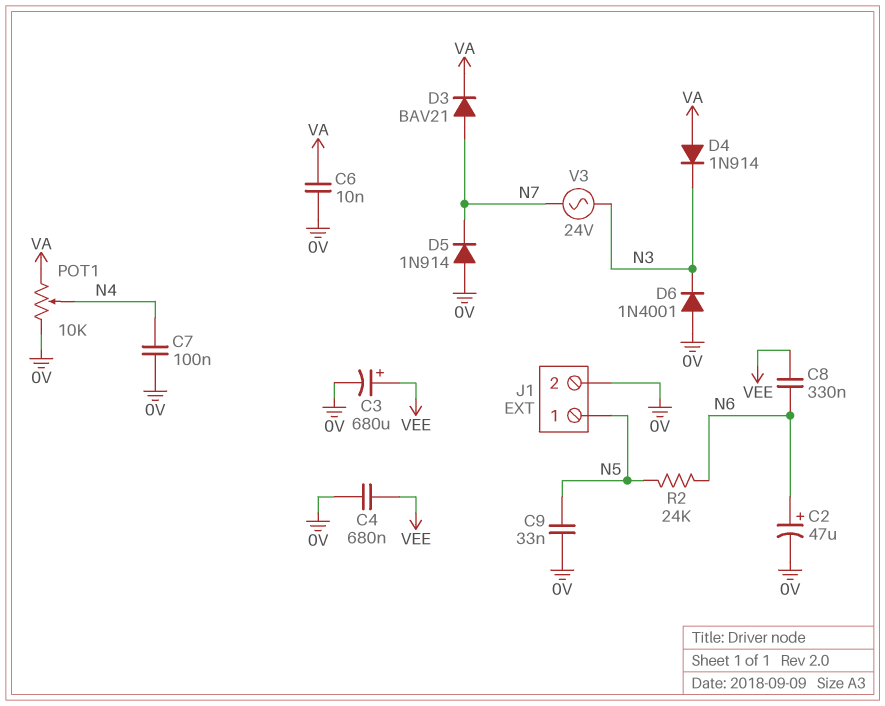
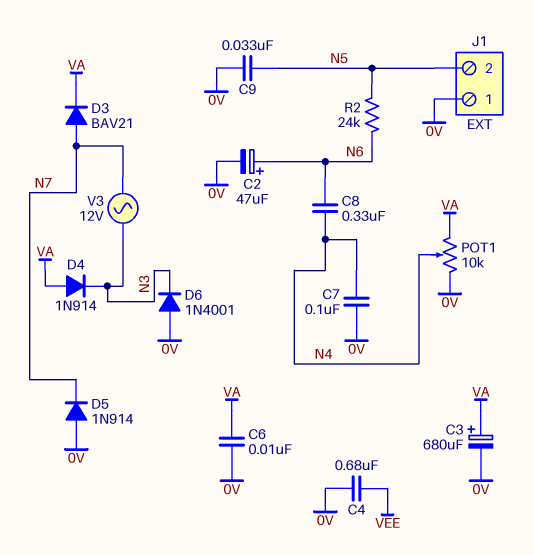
C3: 680uF (plus VEE, minus 0V) -> 680uF (plus VA, minus 0V)
C8: 330nF (N6, VEE) -> 330nF (N4, N6)
J1 pin 1: N5 -> 0V
J1 pin 2: 0V -> N5
V3: AC 24V (N3, N7) -> AC 12V (N3, N7)

